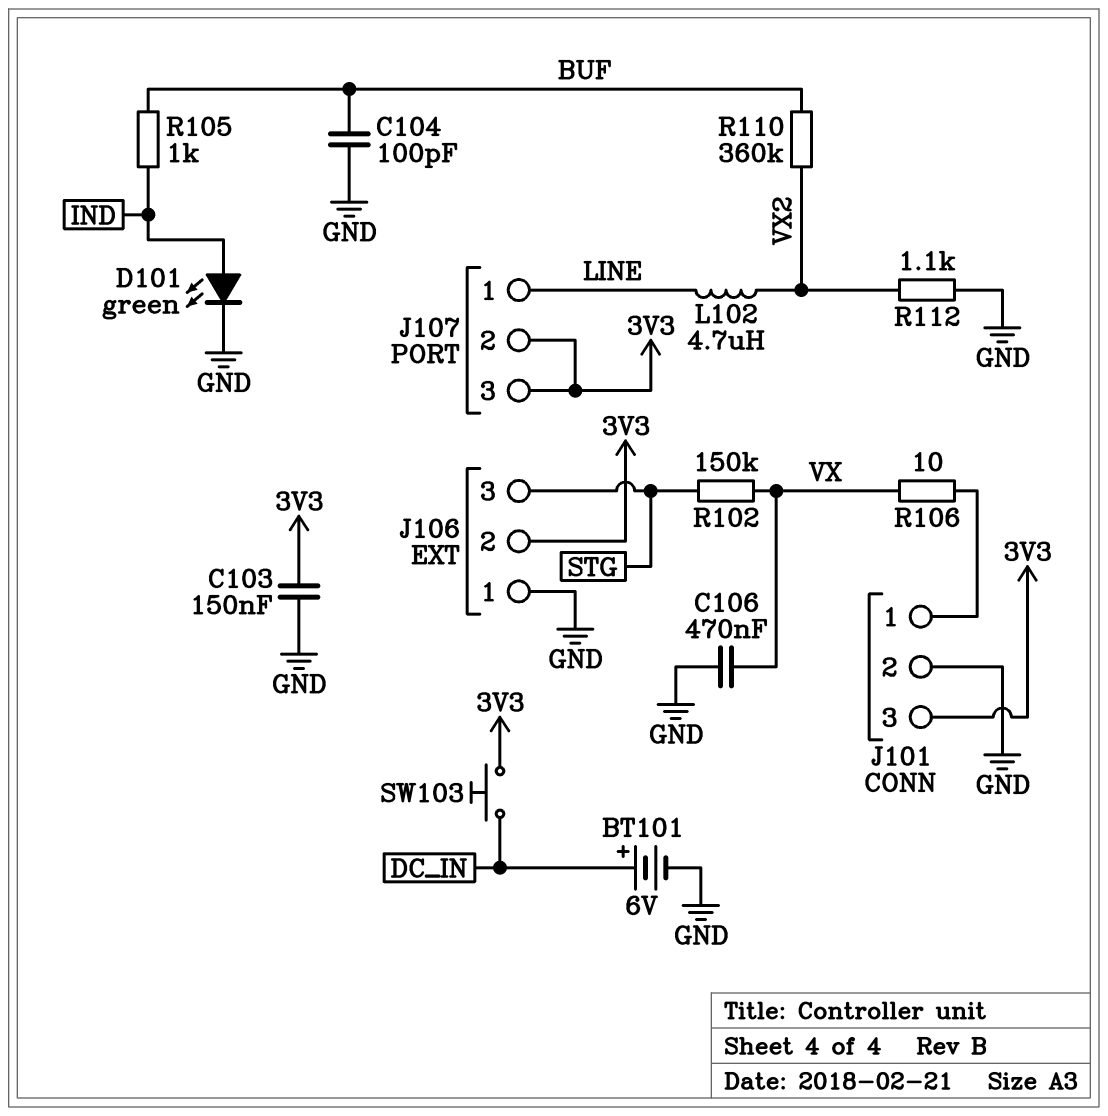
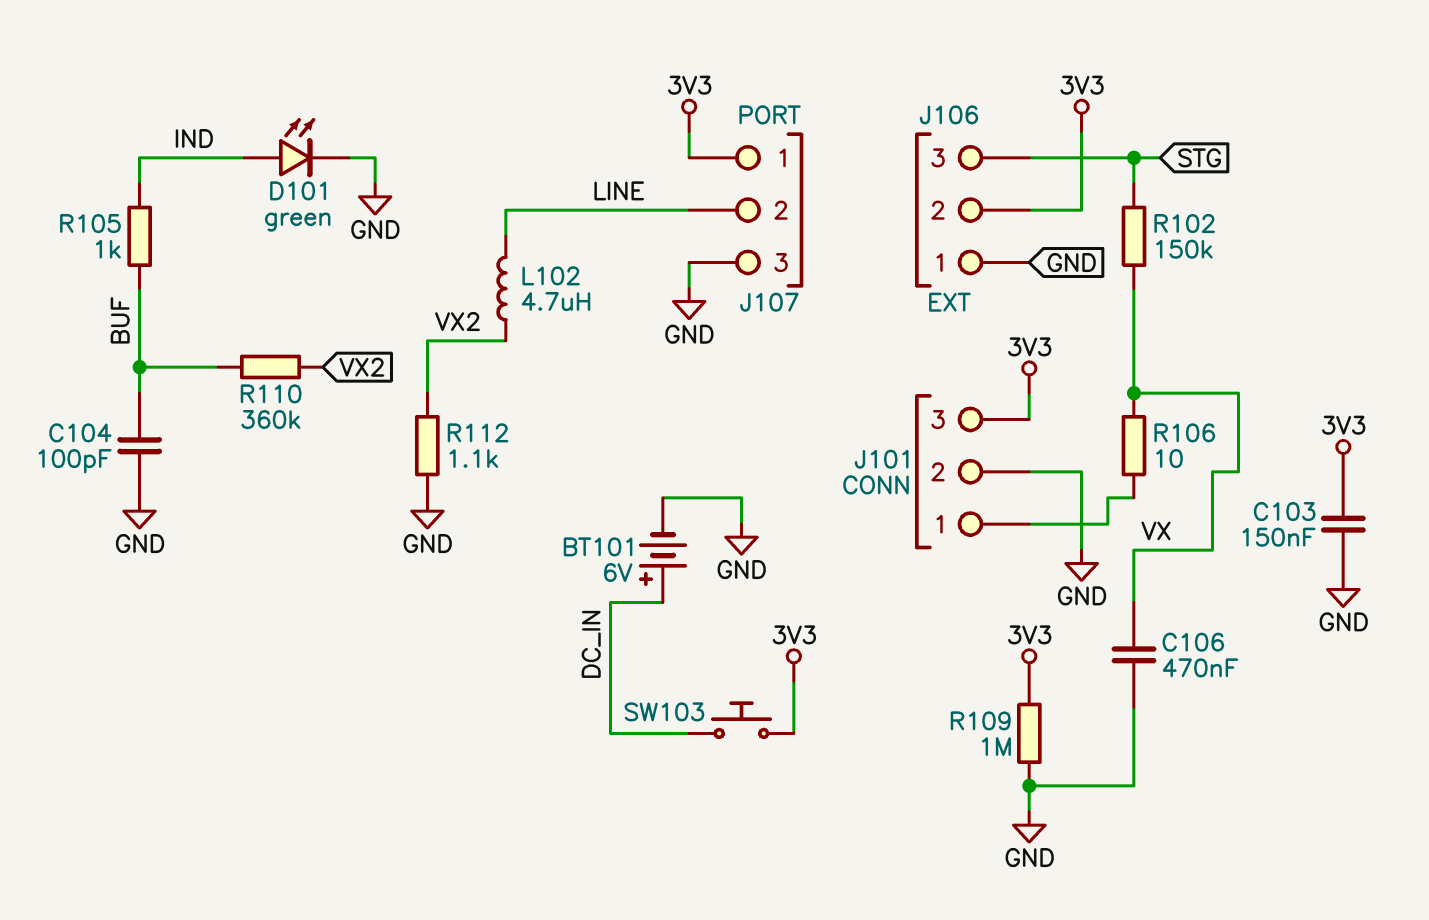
J107 pin 1: LINE -> 3V3
J107 pin 2: 3V3 -> LINE
J107 pin 3: 3V3 -> GND
R109: none -> 1M (3V3, GND)

